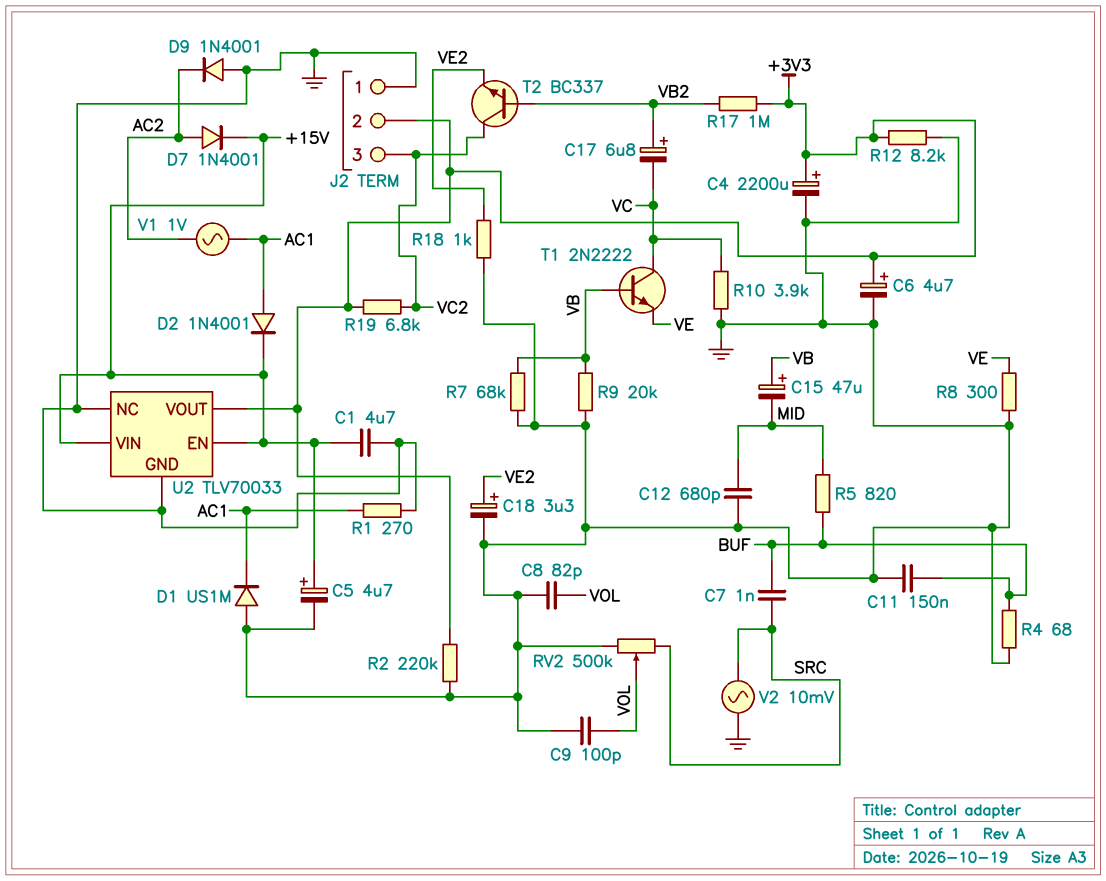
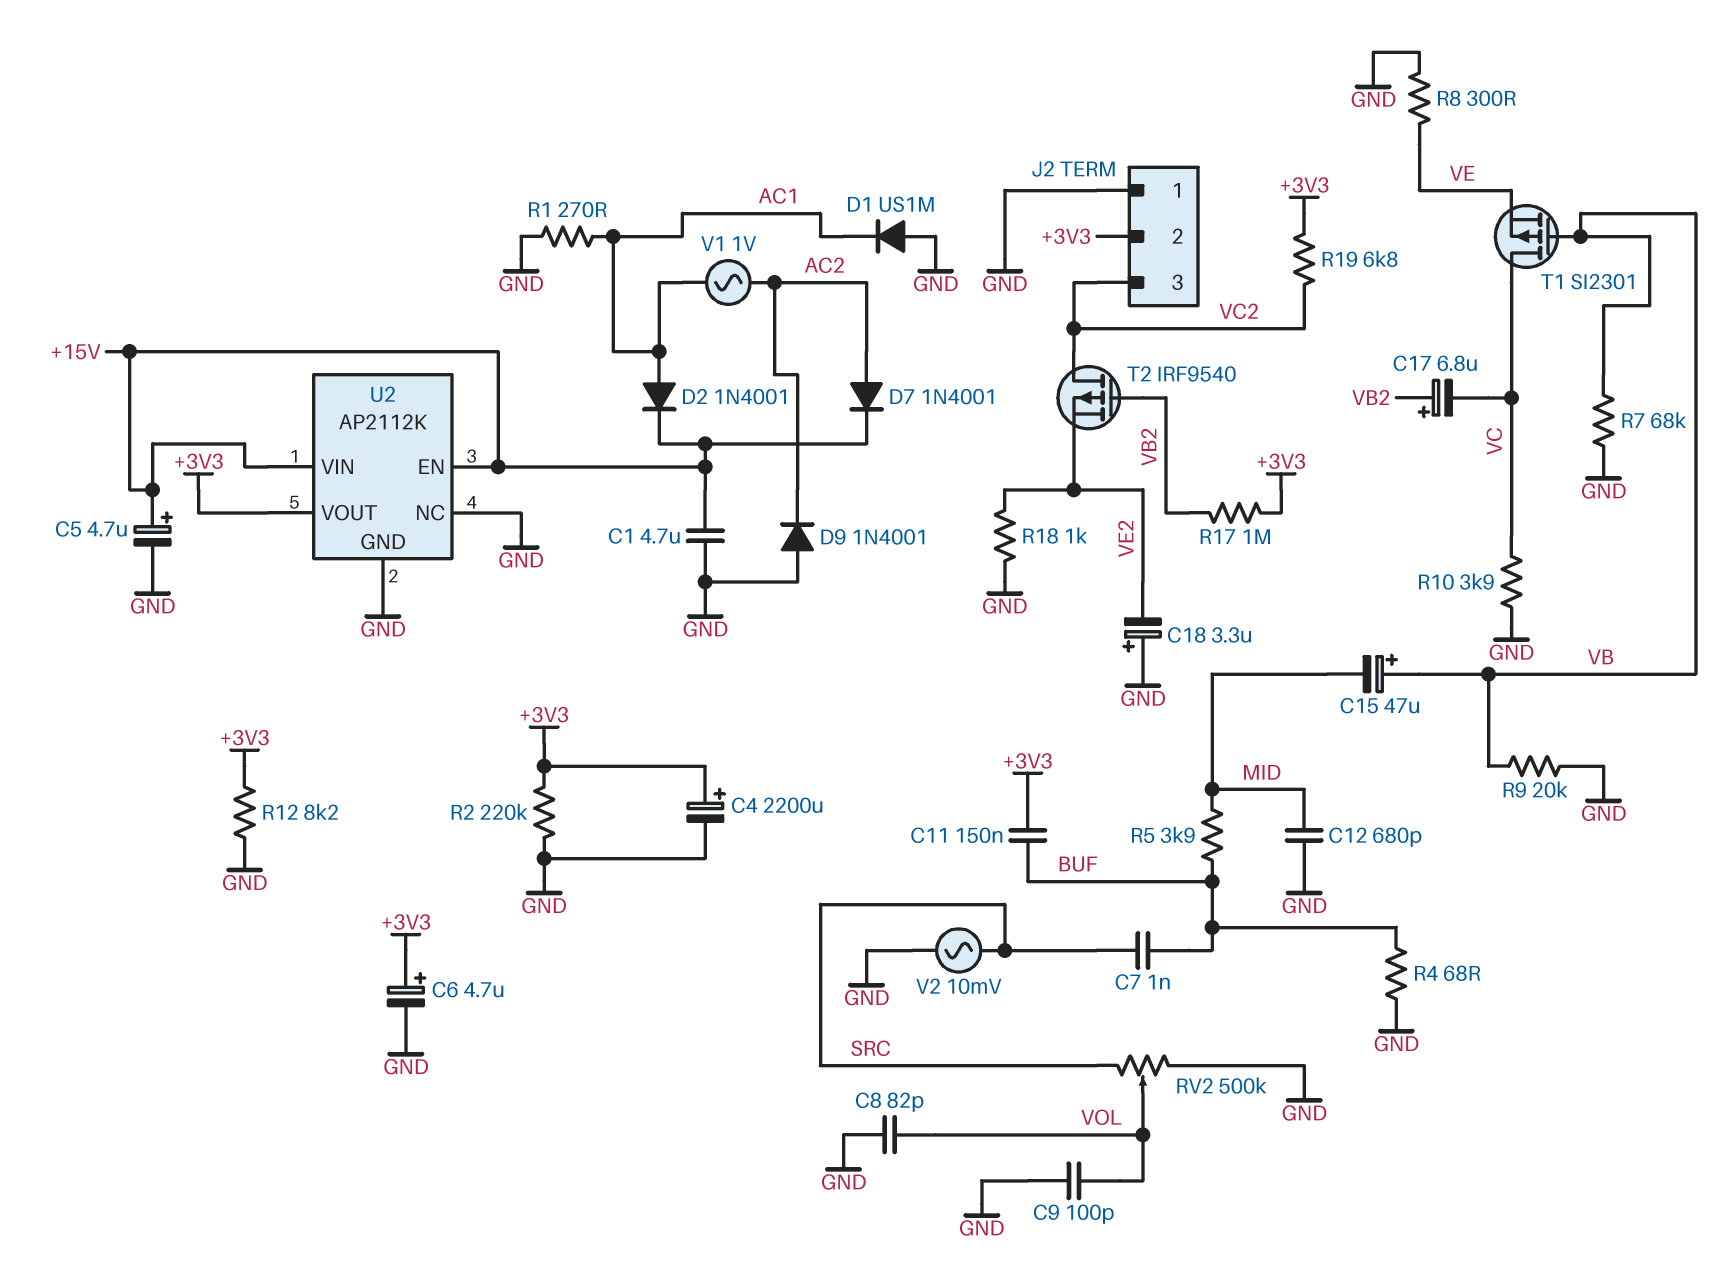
C11: 150nF (BUF, GND) -> 150nF (+3V3, BUF)
C18: 3.3uF (plus VE2, minus GND) -> 3.3uF (plus GND, minus VE2)
R5: 820 (BUF, MID) -> 3.9k (BUF, MID)
T1: NPN 2N2222 (B VB, C VC, E VE) -> PMOS SI2301 (G VB, D VC, S VE)
T2: NPN BC337 (B VB2, C VC2, E VE2) -> PMOS IRF9540 (G VB2, D VC2, S VE2)
U2: TLV70033 -> AP2112K

